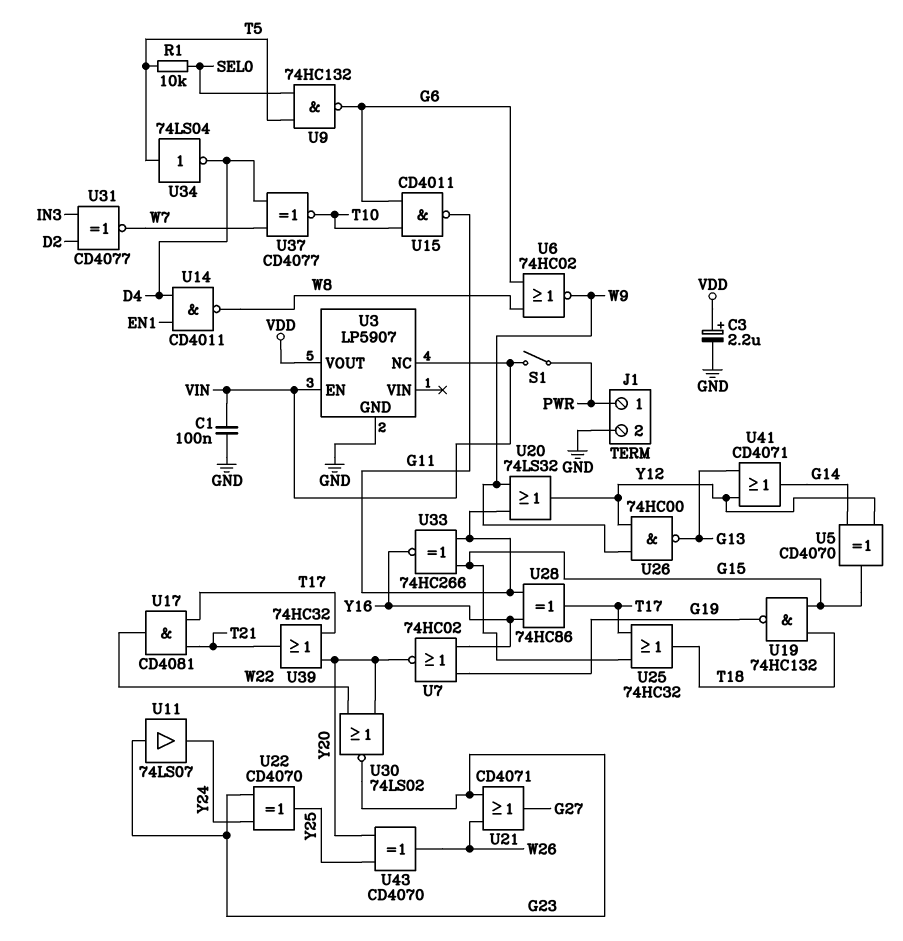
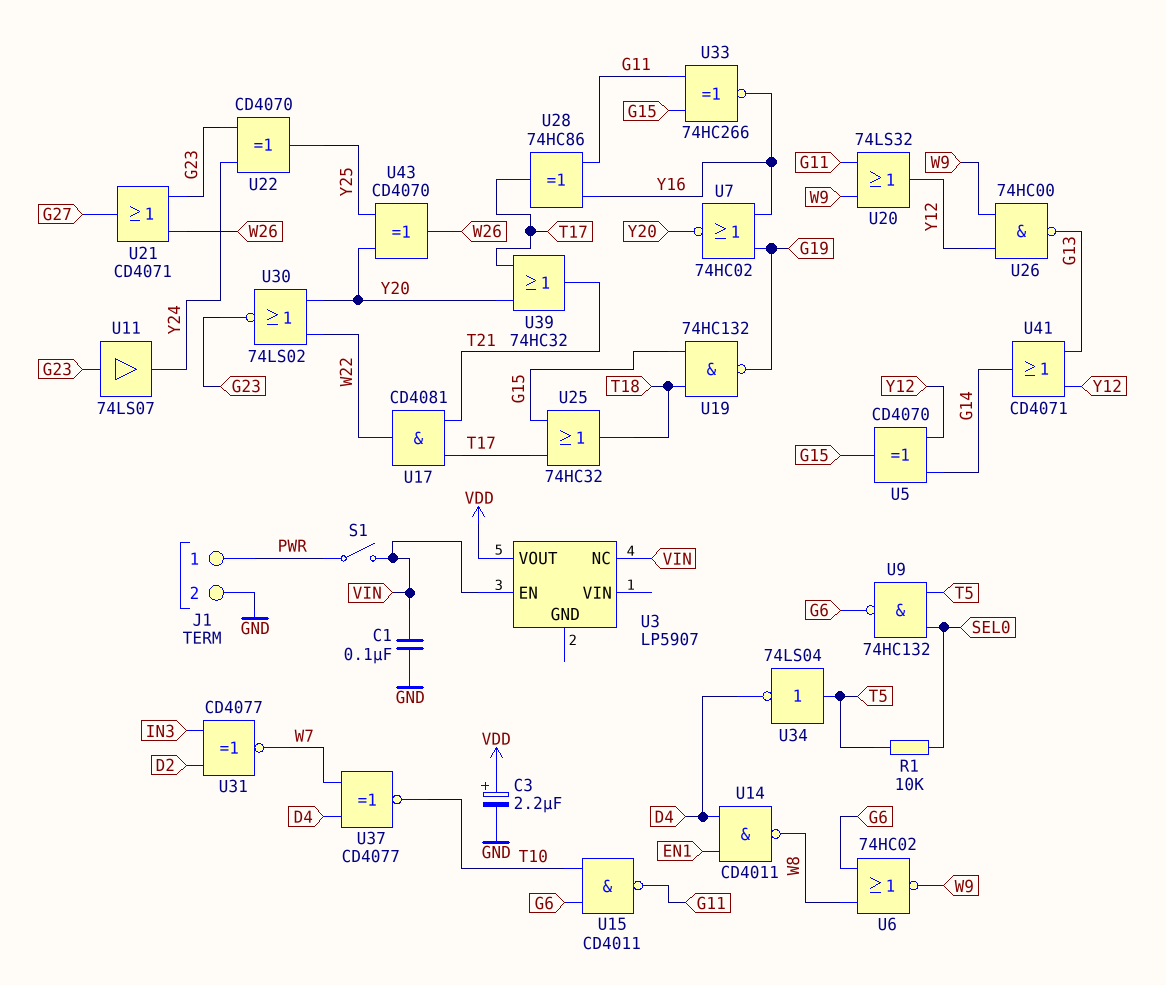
U3 pin GND: GND -> none

